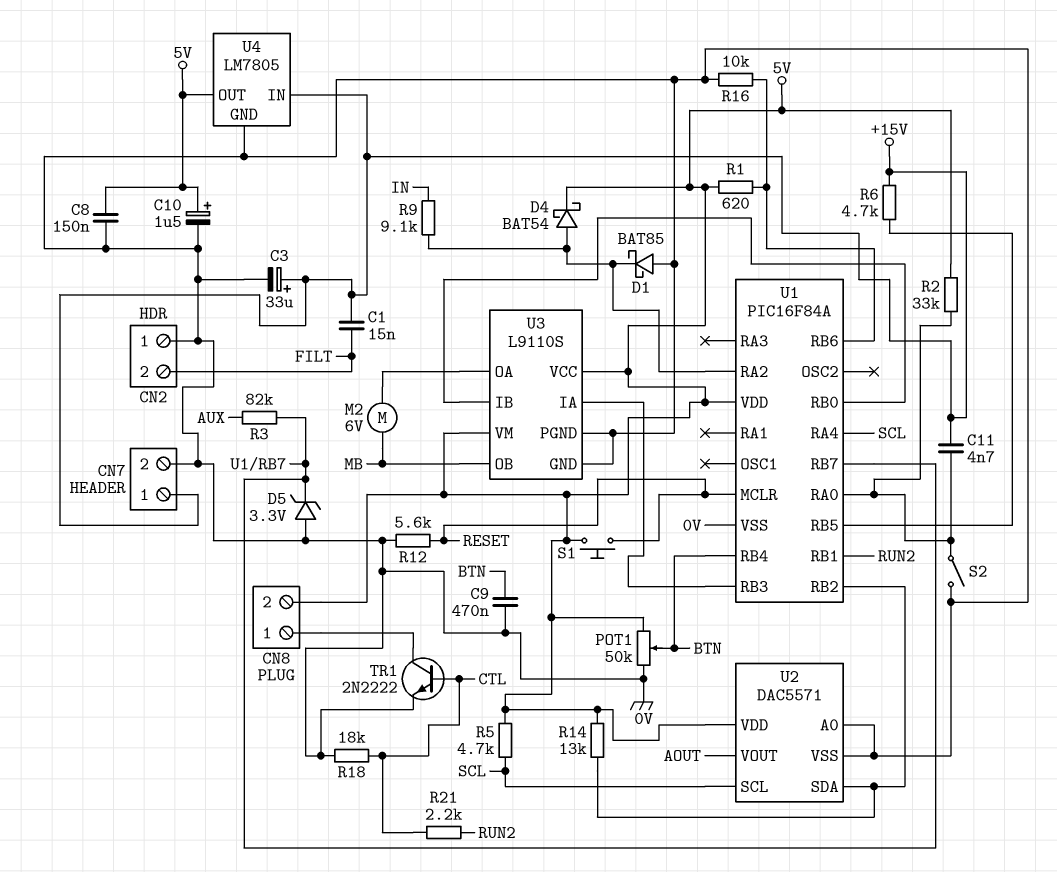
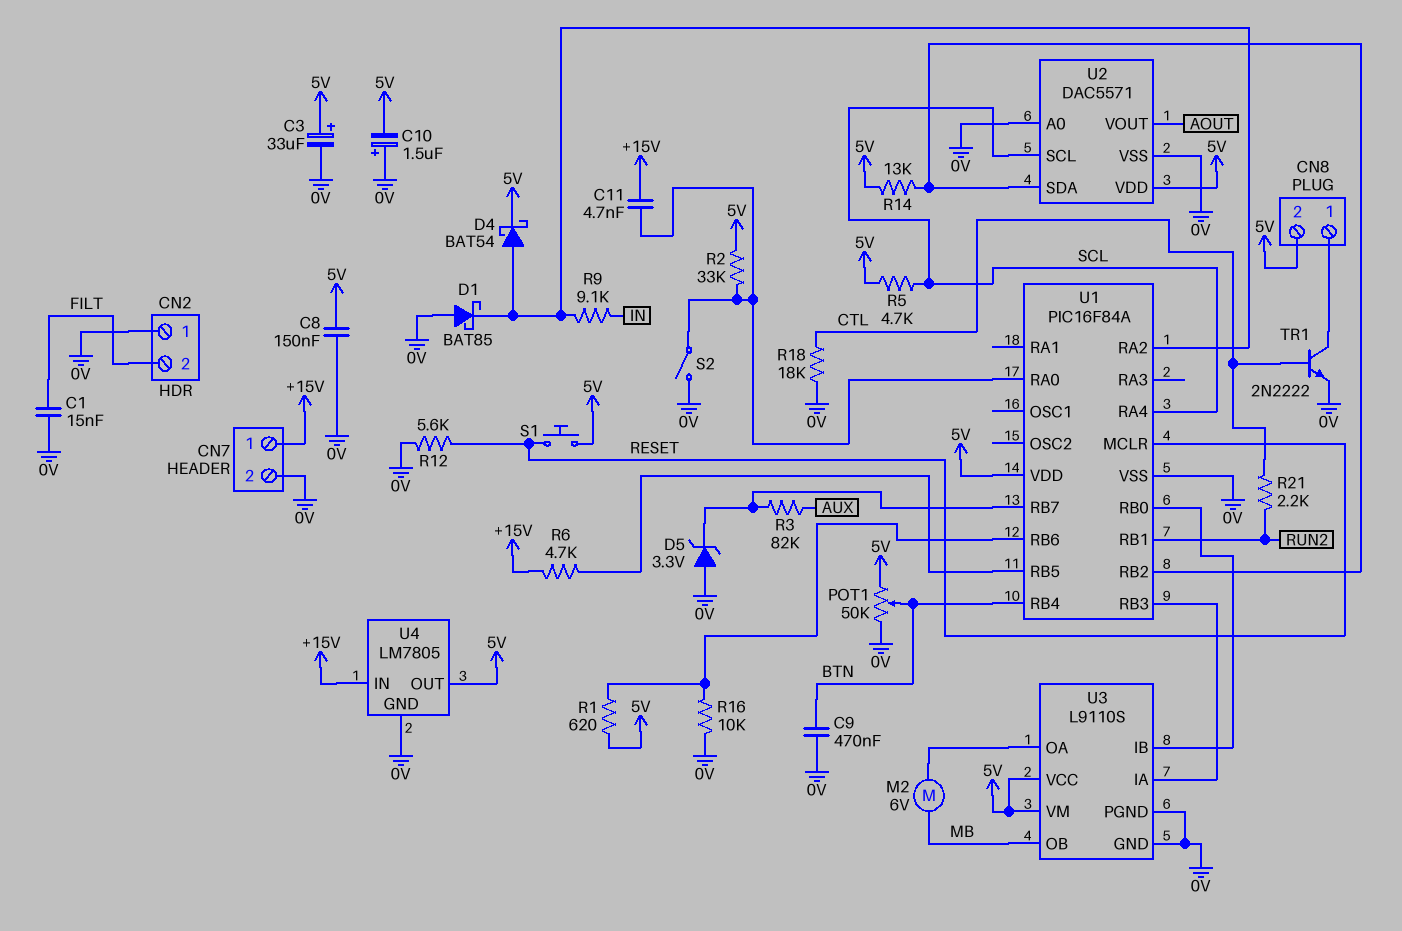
C1: 15nF (+15V, FILT) -> 15nF (0V, FILT)
C3: 33uF (plus +15V, minus 0V) -> 33uF (plus 5V, minus 0V)
C10: 1.5uF (plus 5V, minus 0V) -> 1.5uF (plus 0V, minus 5V)

